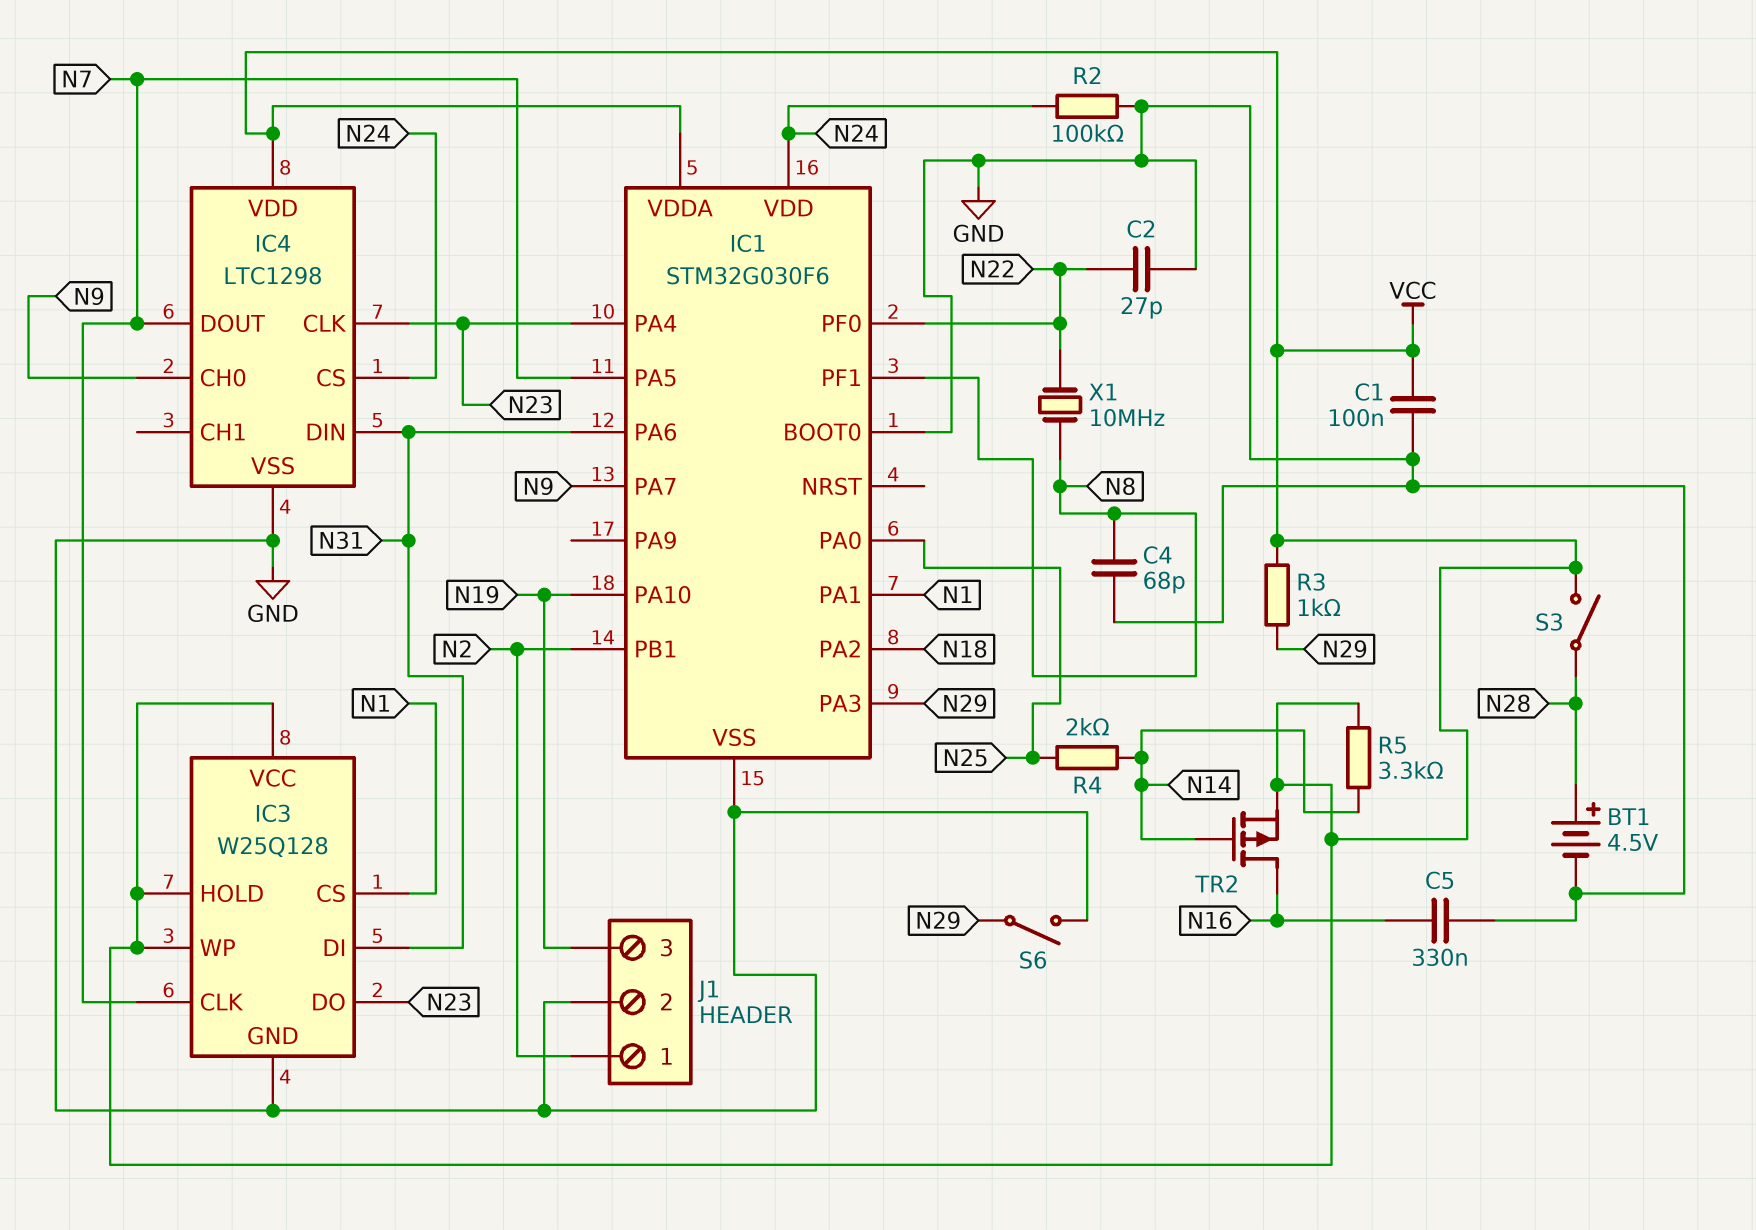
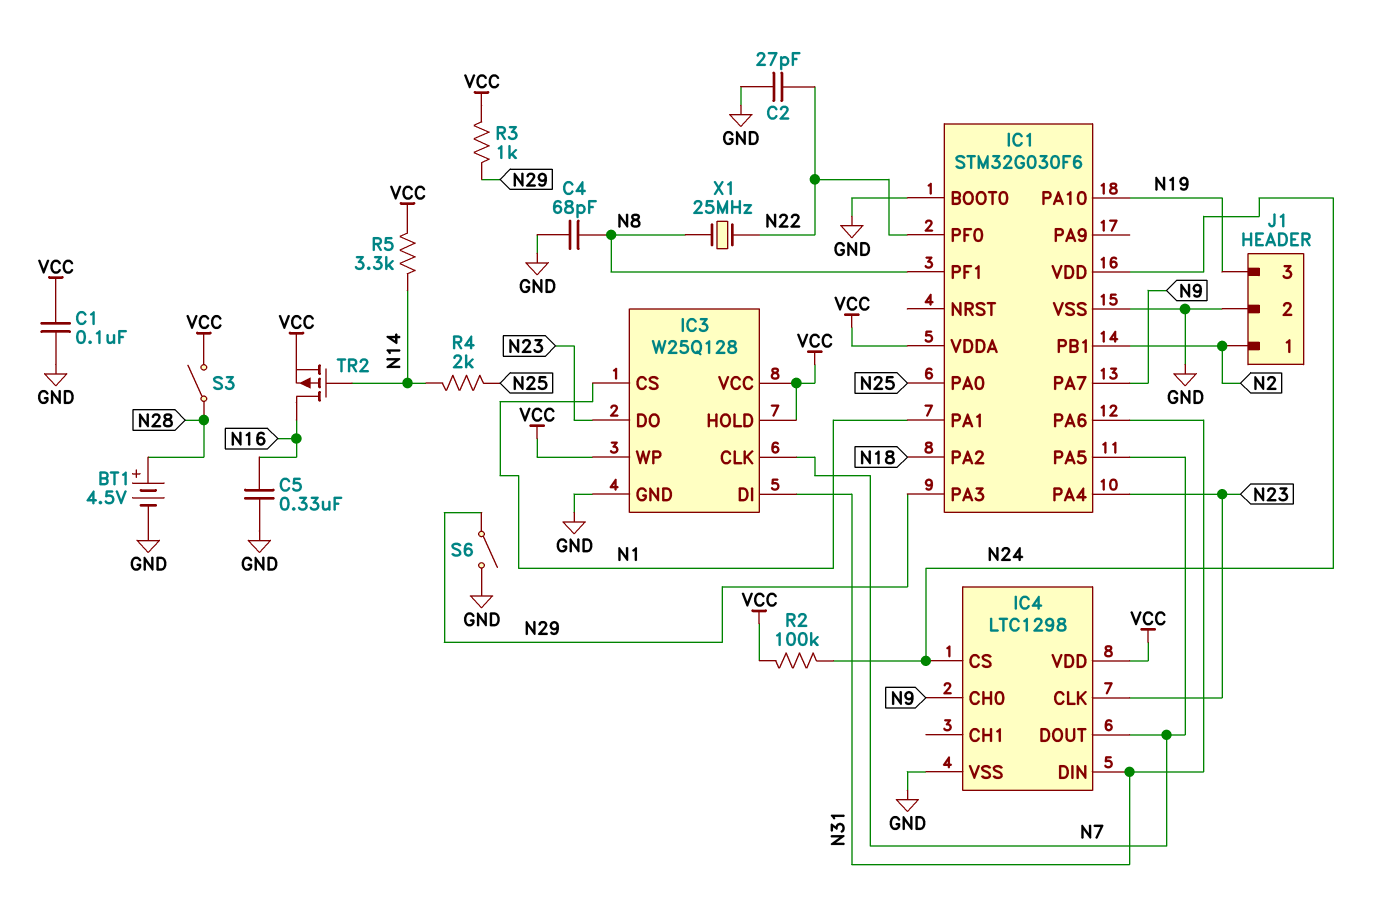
R2: 100k (GND, N24) -> 100k (N24, VCC)
X1: 10MHz (N8, N22) -> 25MHz (N8, N22)

